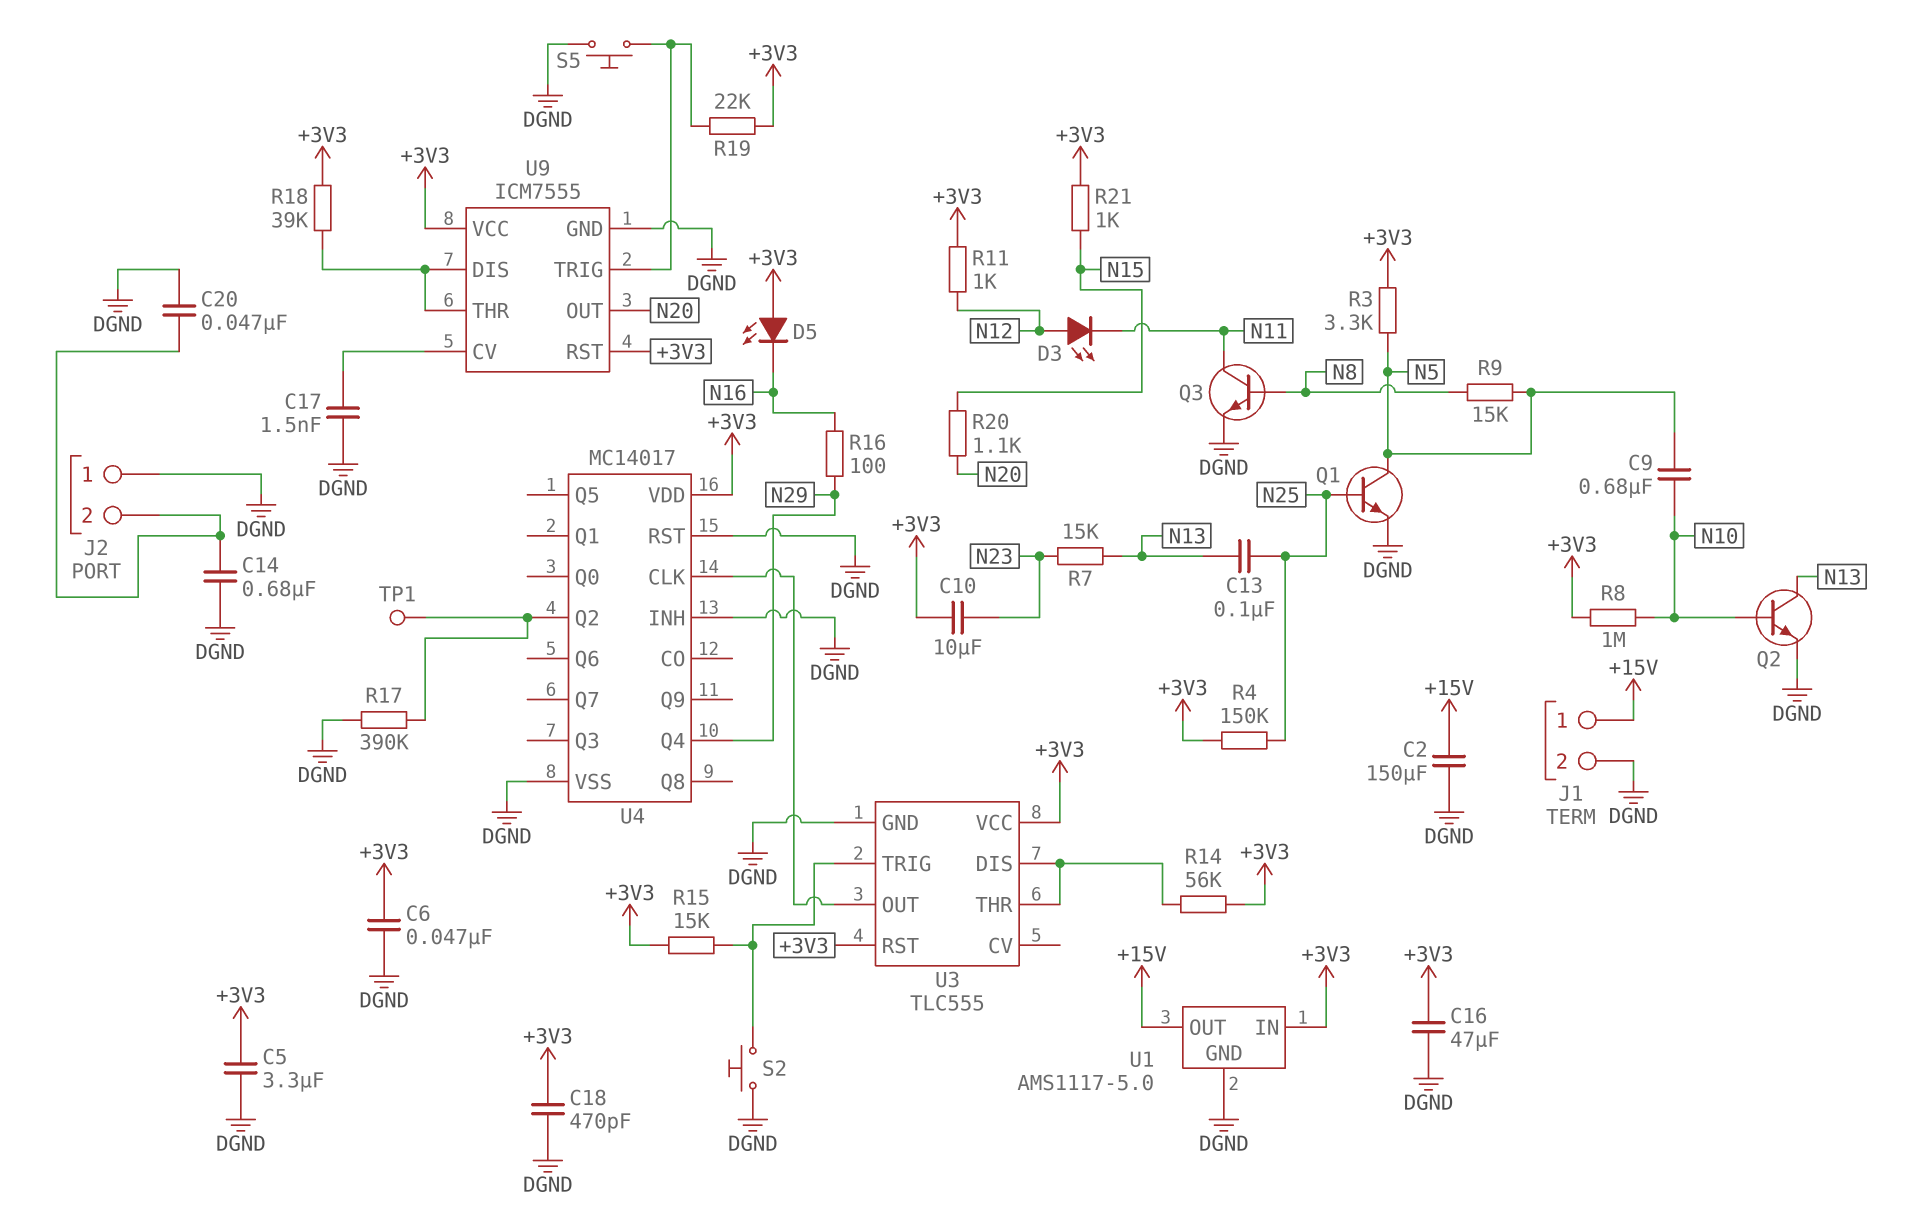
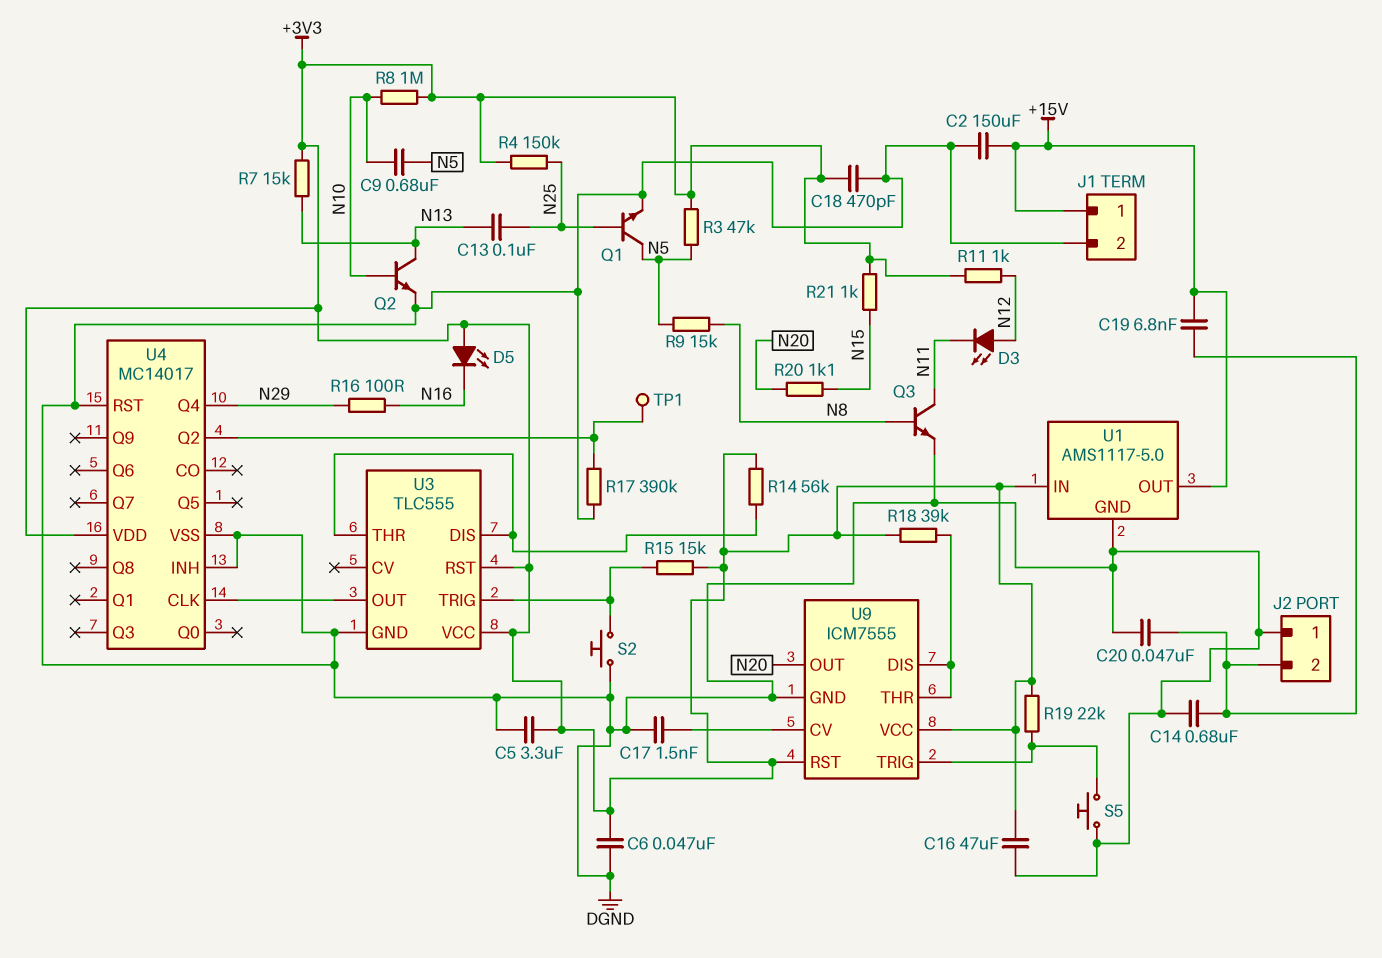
C10: 10uF (+3V3, N23) -> none
C19: none -> 6.8nF (+15V, J2/2)
R3: 3.3k (+3V3, N5) -> 47k (+3V3, N5)
R7: 15k (N13, N23) -> 15k (+3V3, N13)

